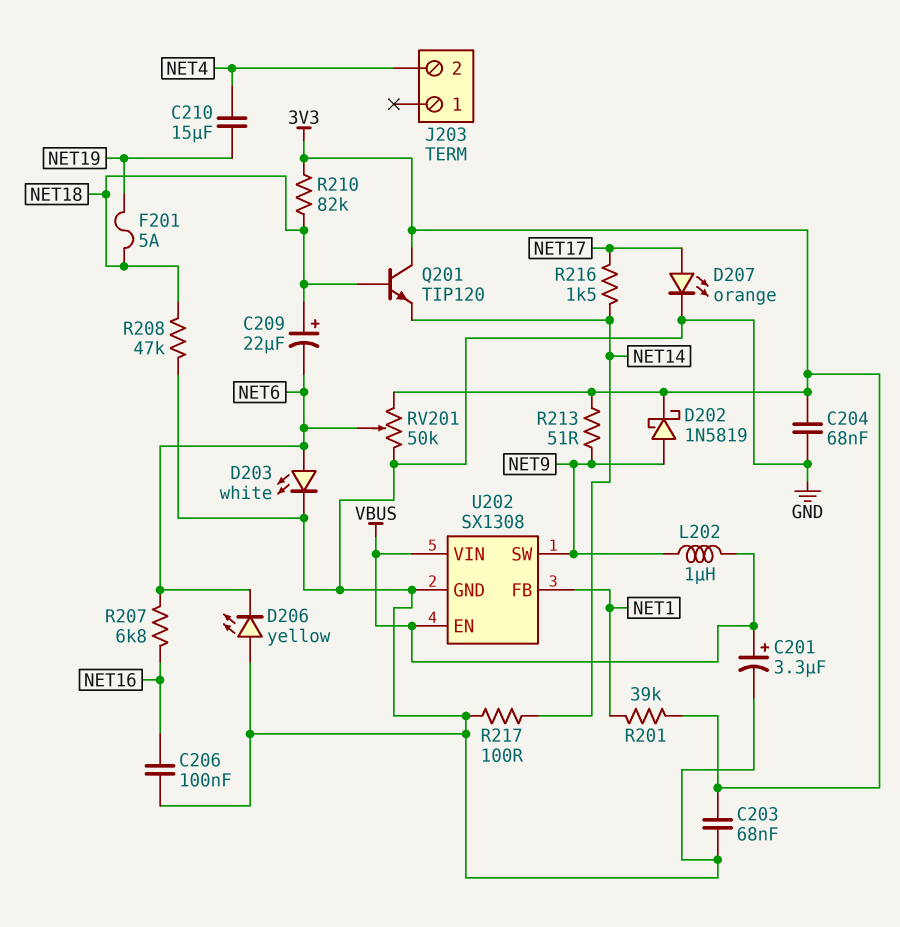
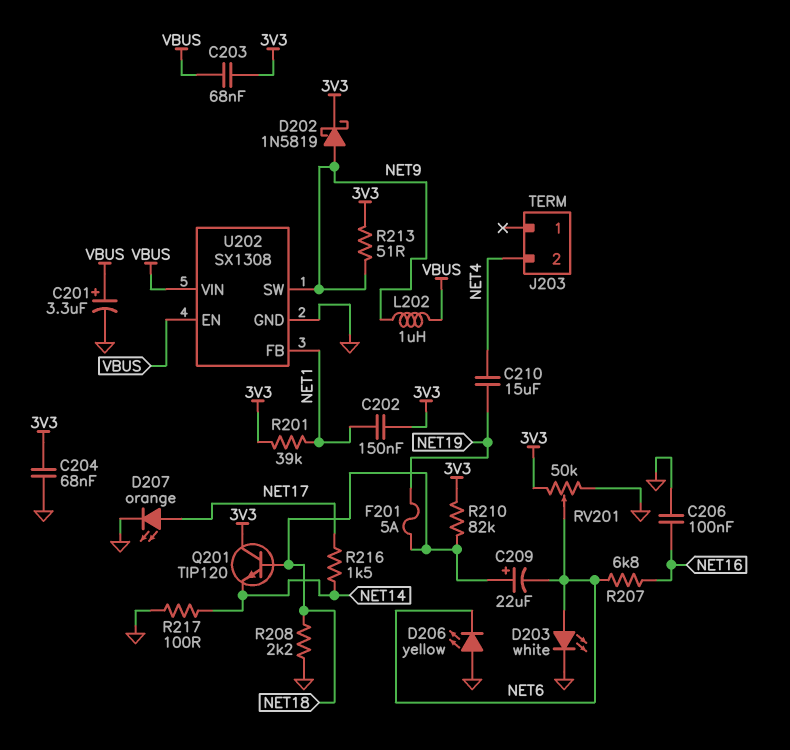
C202: none -> 150nF (3V3, NET1)
C203: 68nF (3V3, GND) -> 68nF (3V3, VBUS)
R208: 47k (GND, NET18) -> 2.2k (GND, NET18)

